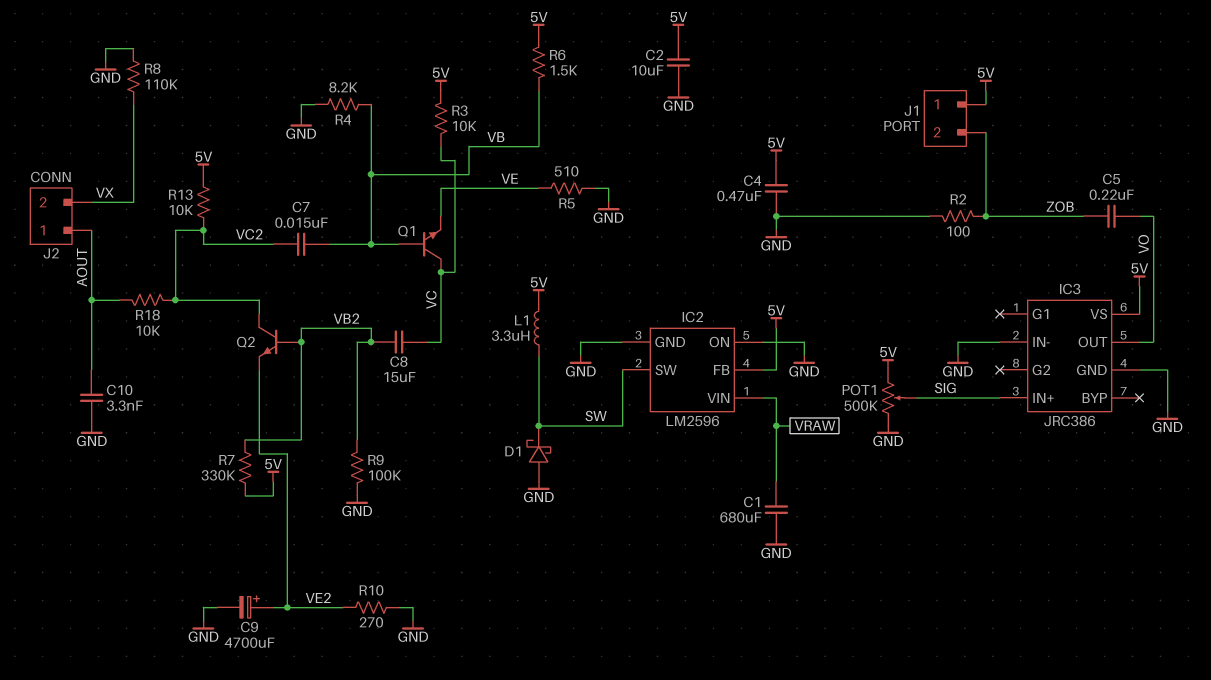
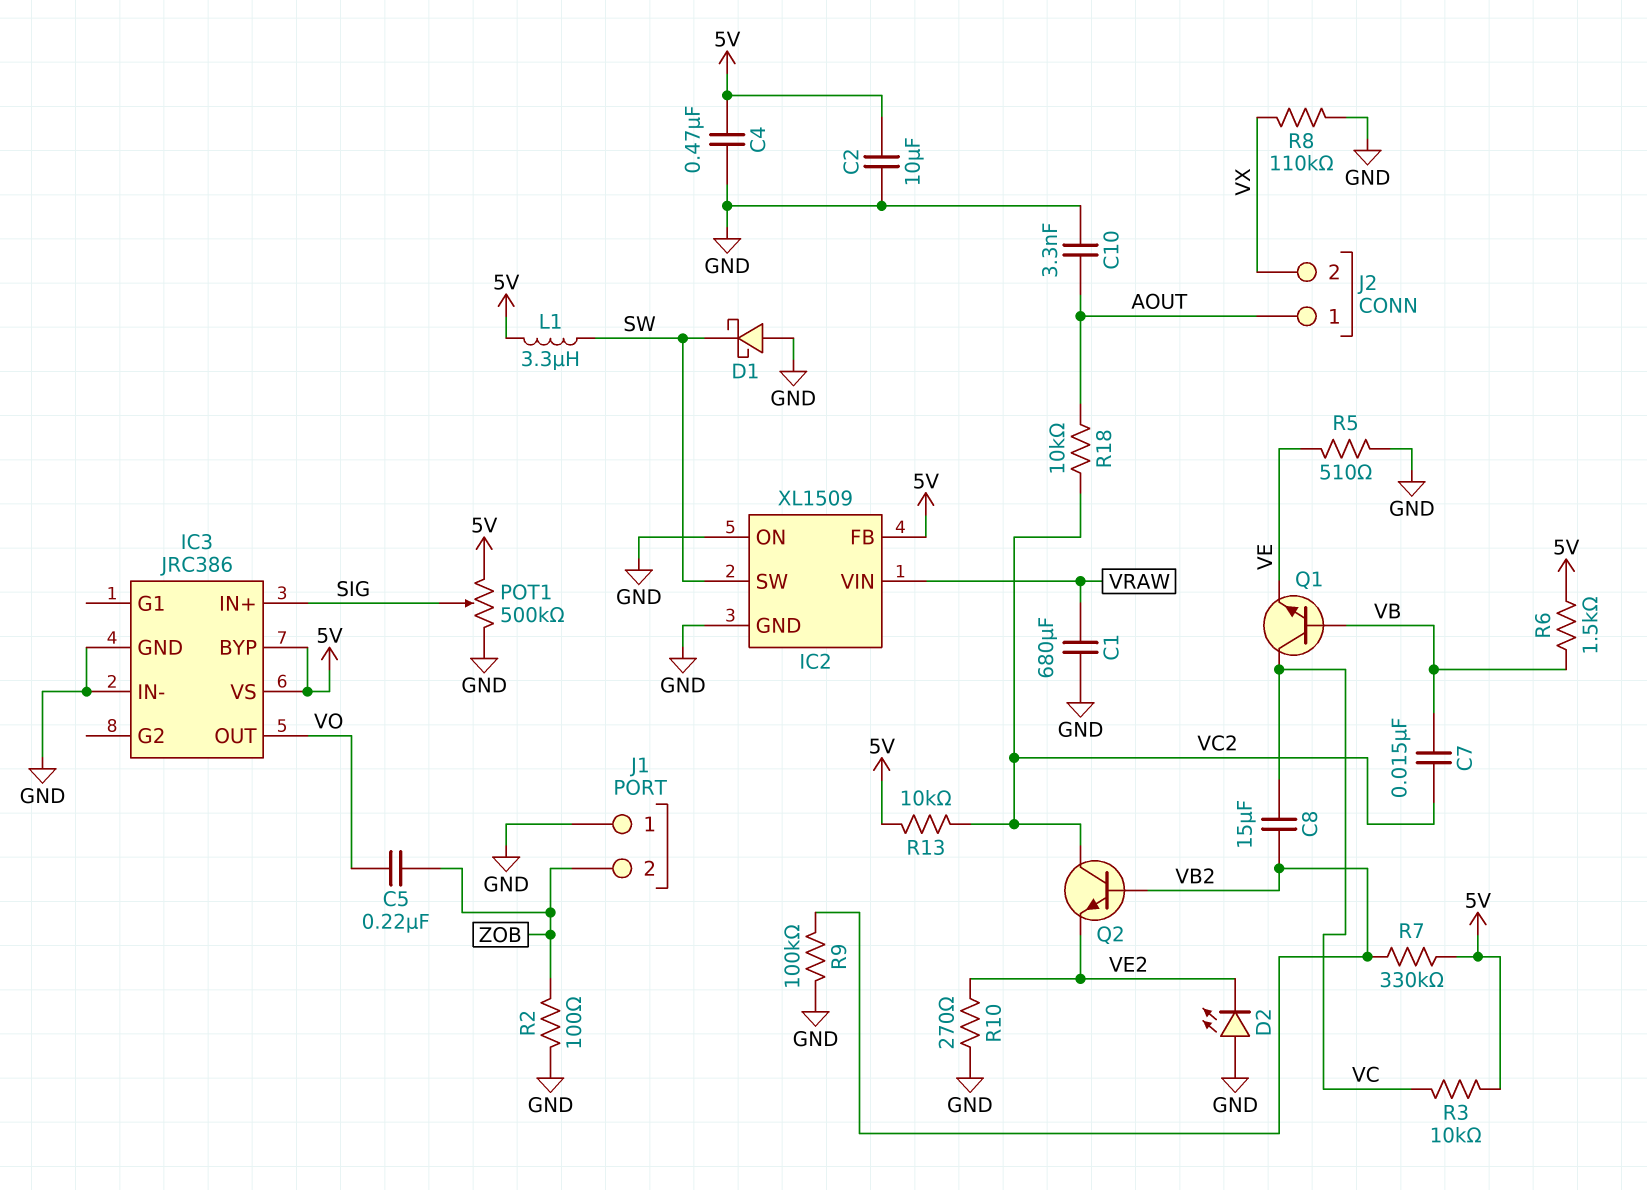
C9: 4700uF (plus VE2, minus GND) -> none
D2: none -> LED (A GND, K VE2)
IC2: LM2596 -> XL1509
IC3 pin BYP: none -> 5V
J1 pin 1: 5V -> GND
R4: 8.2k (GND, VB) -> none

